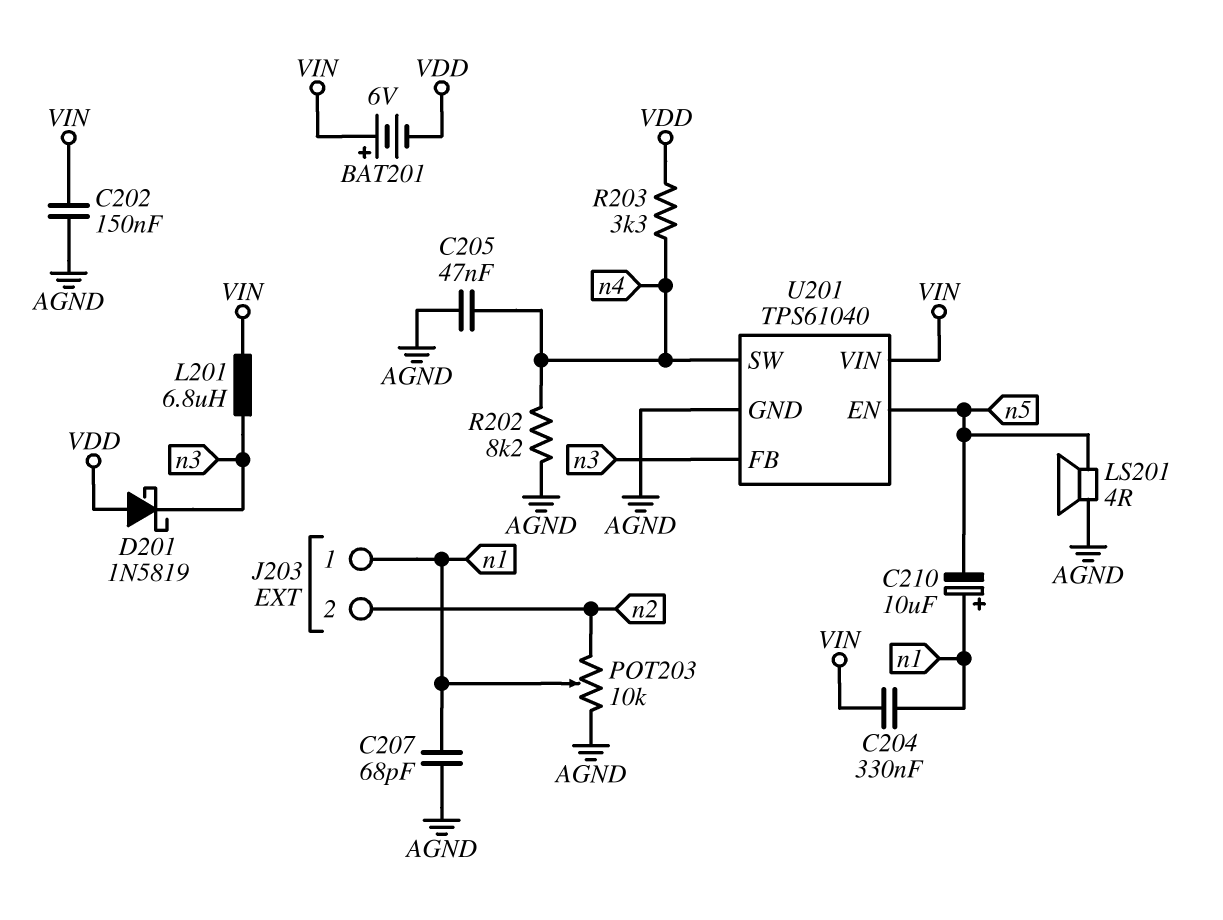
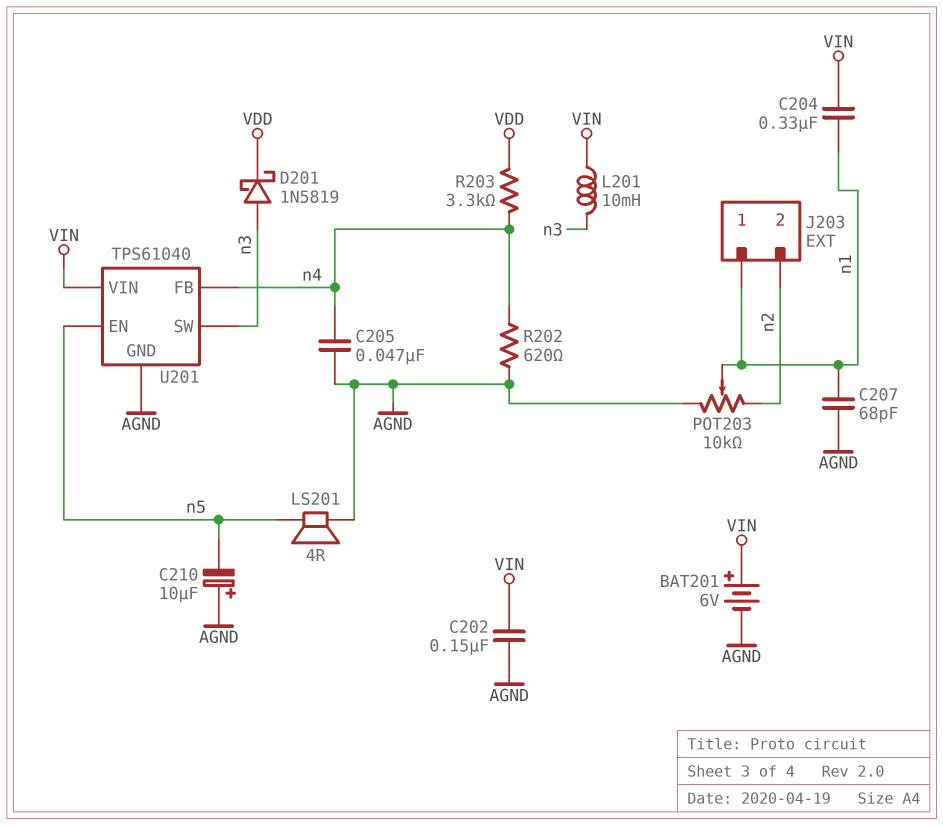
BAT201: 6V (plus VIN, minus VDD) -> 6V (plus VIN, minus AGND)
C210: 10uF (plus n1, minus n5) -> 10uF (plus AGND, minus n5)
D201: schottky 1N5819 (A VDD, K n3) -> schottky 1N5819 (A n3, K VDD)
L201: 6.8uH (VIN, n3) -> 10mH (VIN, n3)
R202: 8.2k (AGND, n4) -> 620 (AGND, n4)
U201 pin FB: n3 -> n4
U201 pin SW: n4 -> n3

